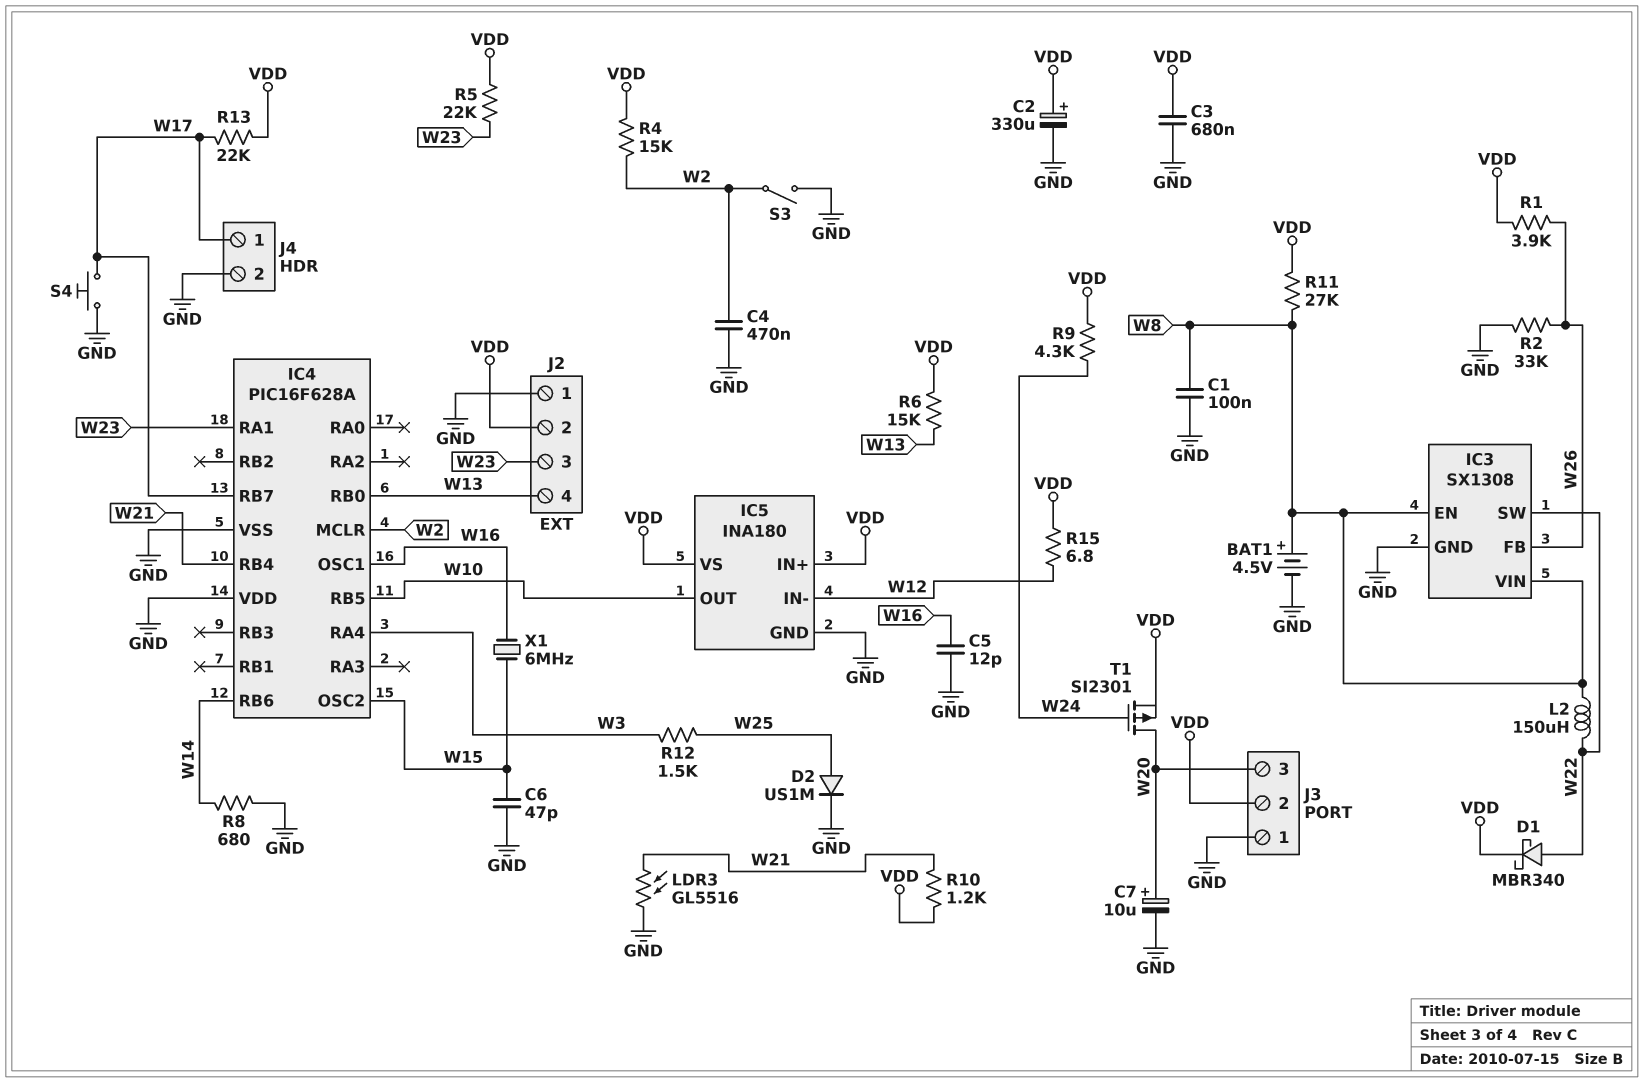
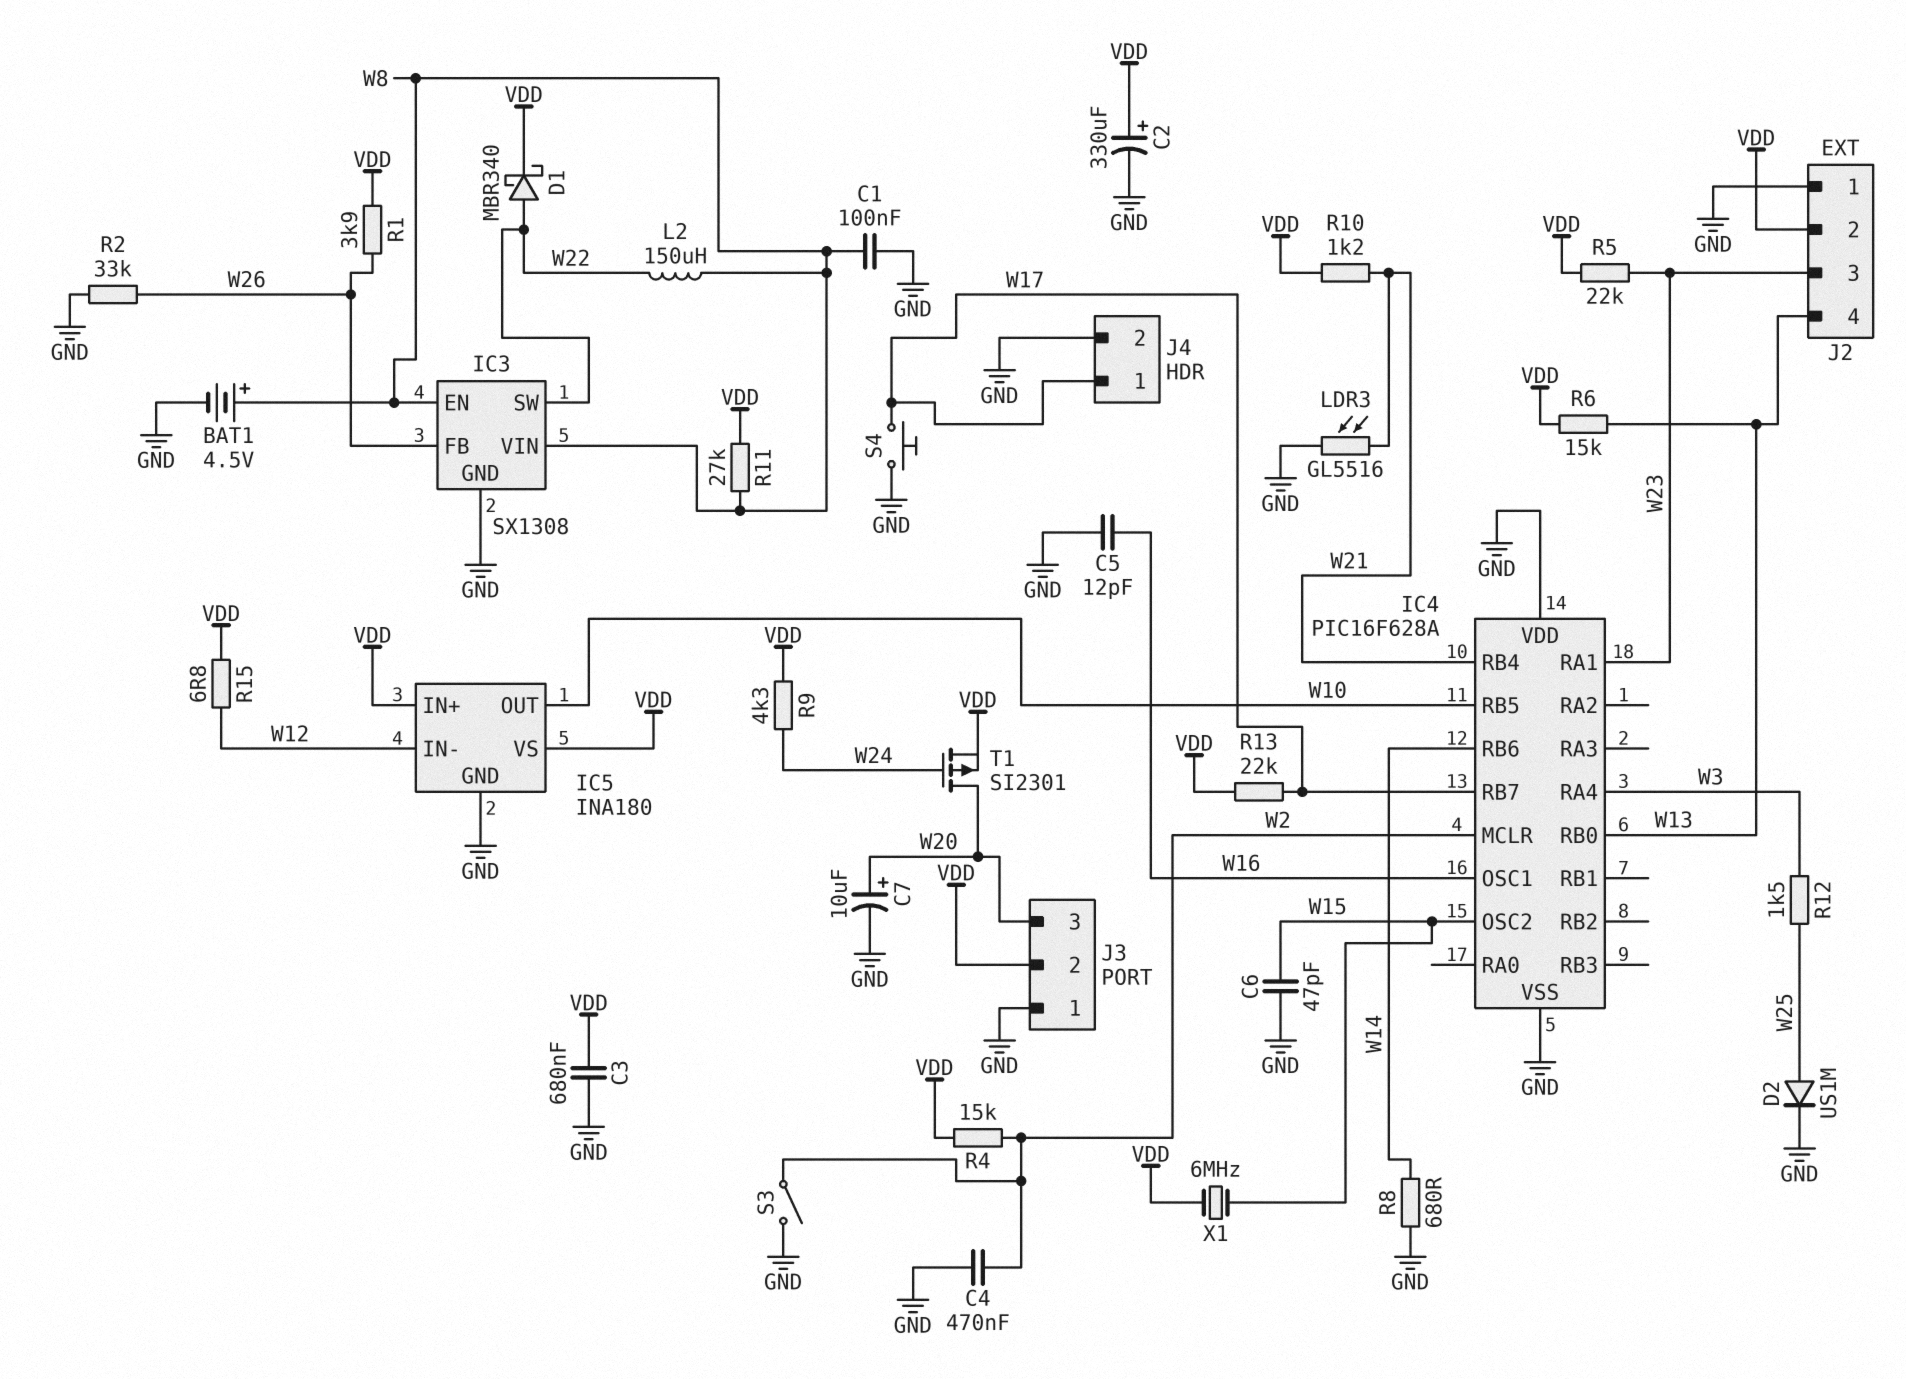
X1: 6MHz (W15, W16) -> 6MHz (VDD, W15)

